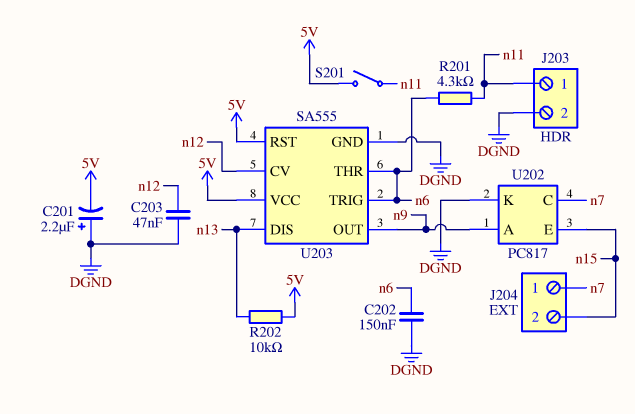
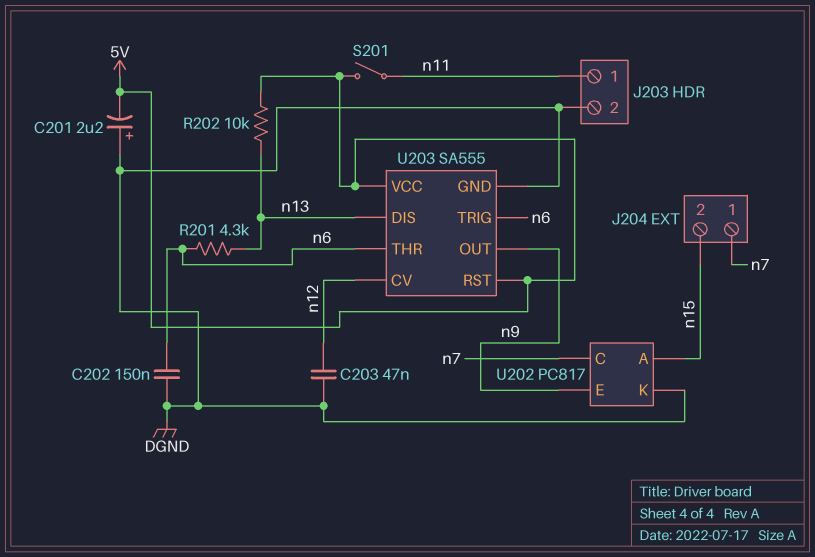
R201: 4.3k (n6, n11) -> 4.3k (n6, n13)
U202 pin A: n9 -> n15
U202 pin E: n15 -> n9

